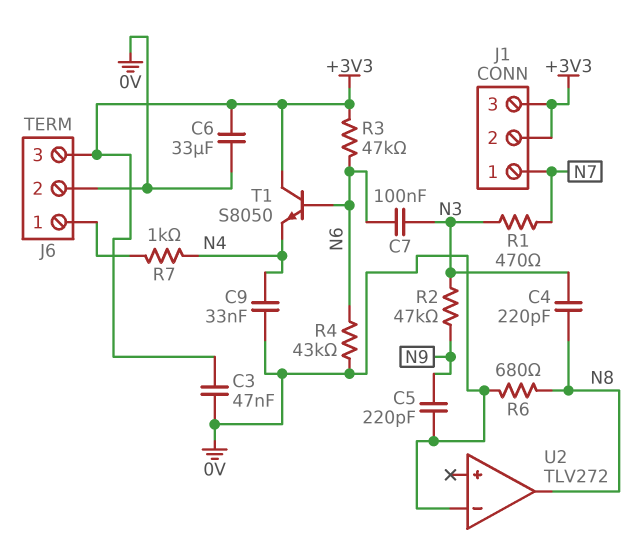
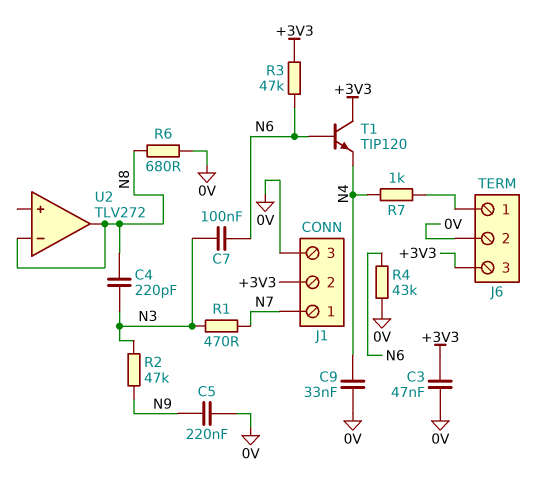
C5: 220pF (0V, N9) -> 220nF (0V, N9)
C6: 33uF (+3V3, 0V) -> none
J1 pin 3: +3V3 -> 0V
T1: NPN S8050 (B N6, C +3V3, E N4) -> NPN TIP120 (B N6, C +3V3, E N4)
U2 pin in-: 0V -> N8

